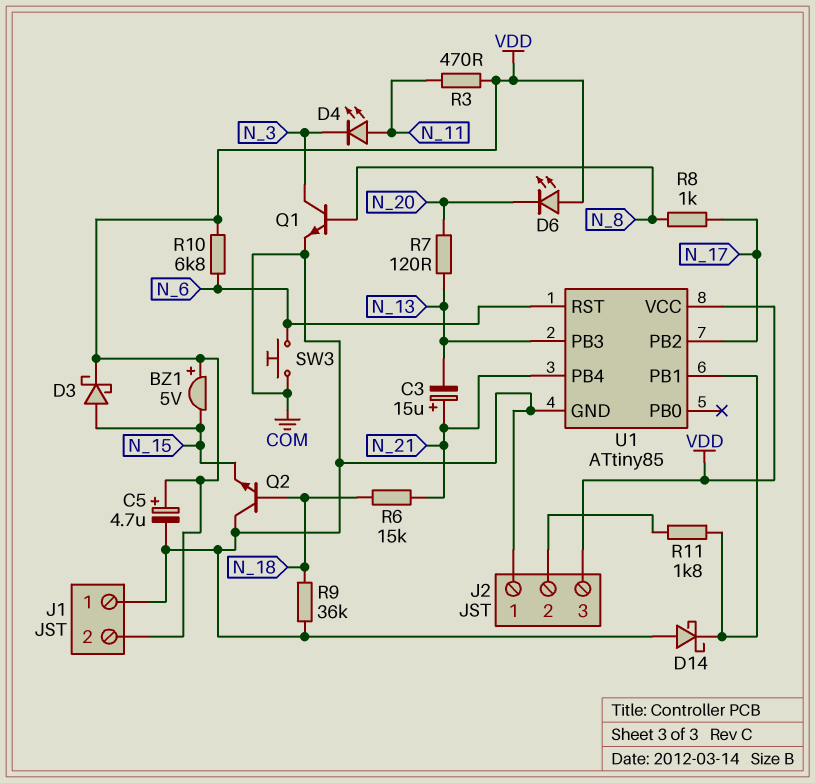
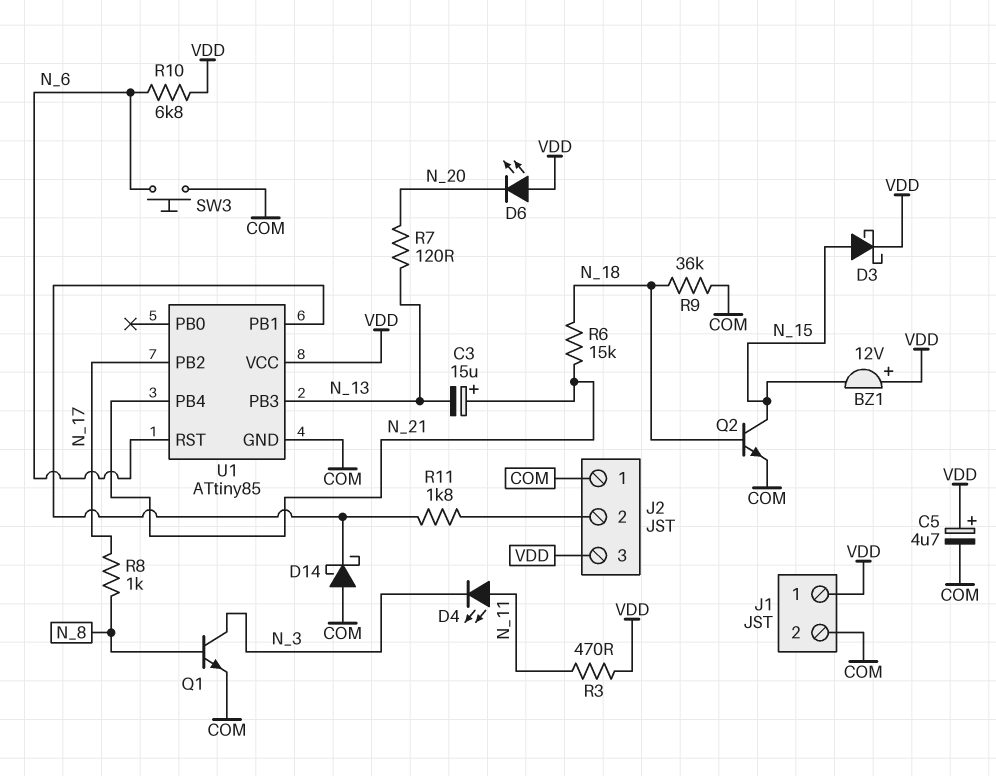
BZ1: buzzer 5V (plus VDD, minus N_15) -> buzzer 12V (plus VDD, minus N_15)
J1 pin 1: COM -> VDD
J1 pin 2: VDD -> COM
Q2: NPN (B N_18, C COM, E N_15) -> NPN (B N_18, C N_15, E COM)

